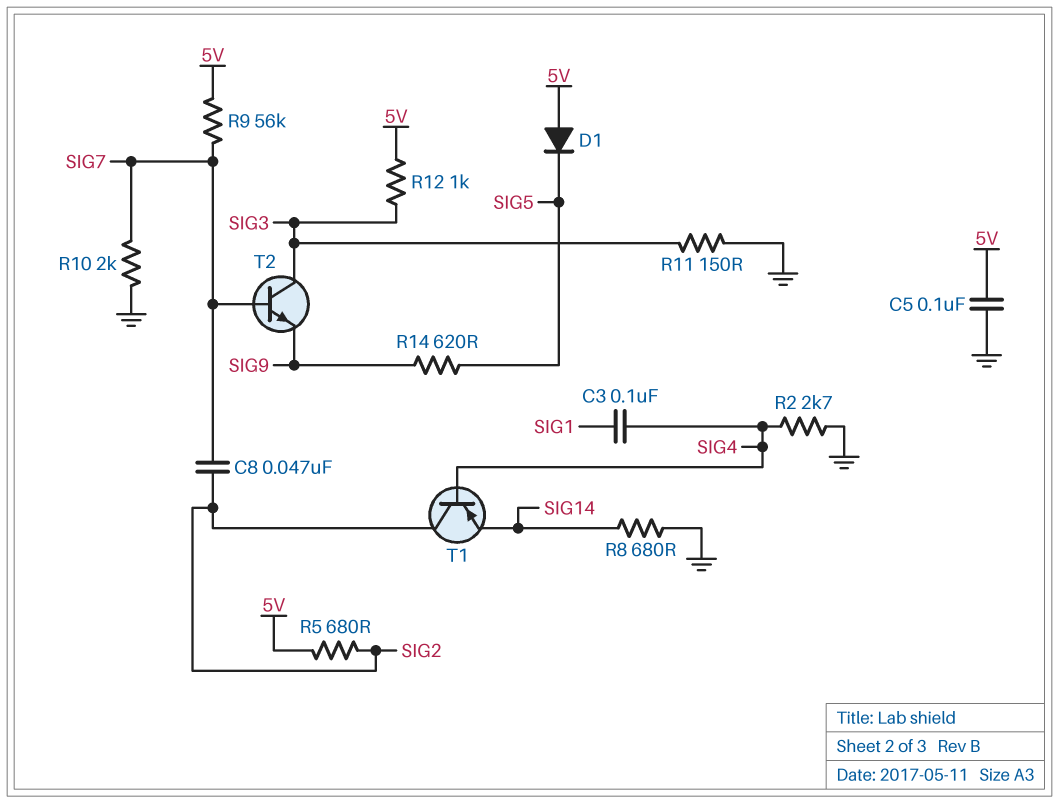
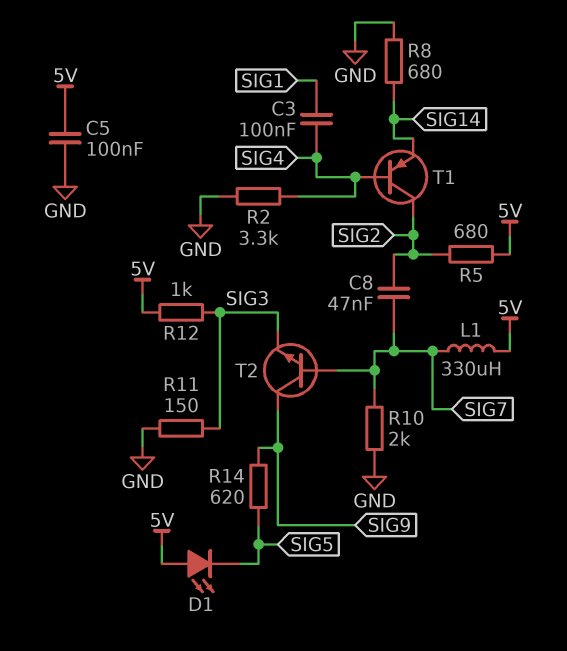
D1: diode (A 5V, K SIG5) -> LED (A 5V, K SIG5)
L1: none -> 330uH (5V, SIG7)
R2: 2.7k (GND, SIG4) -> 3.3k (GND, SIG4)
R9: 56k (5V, SIG7) -> none
T2: NPN (B SIG7, C SIG3, E SIG9) -> NPN (B SIG7, C SIG9, E SIG3)

